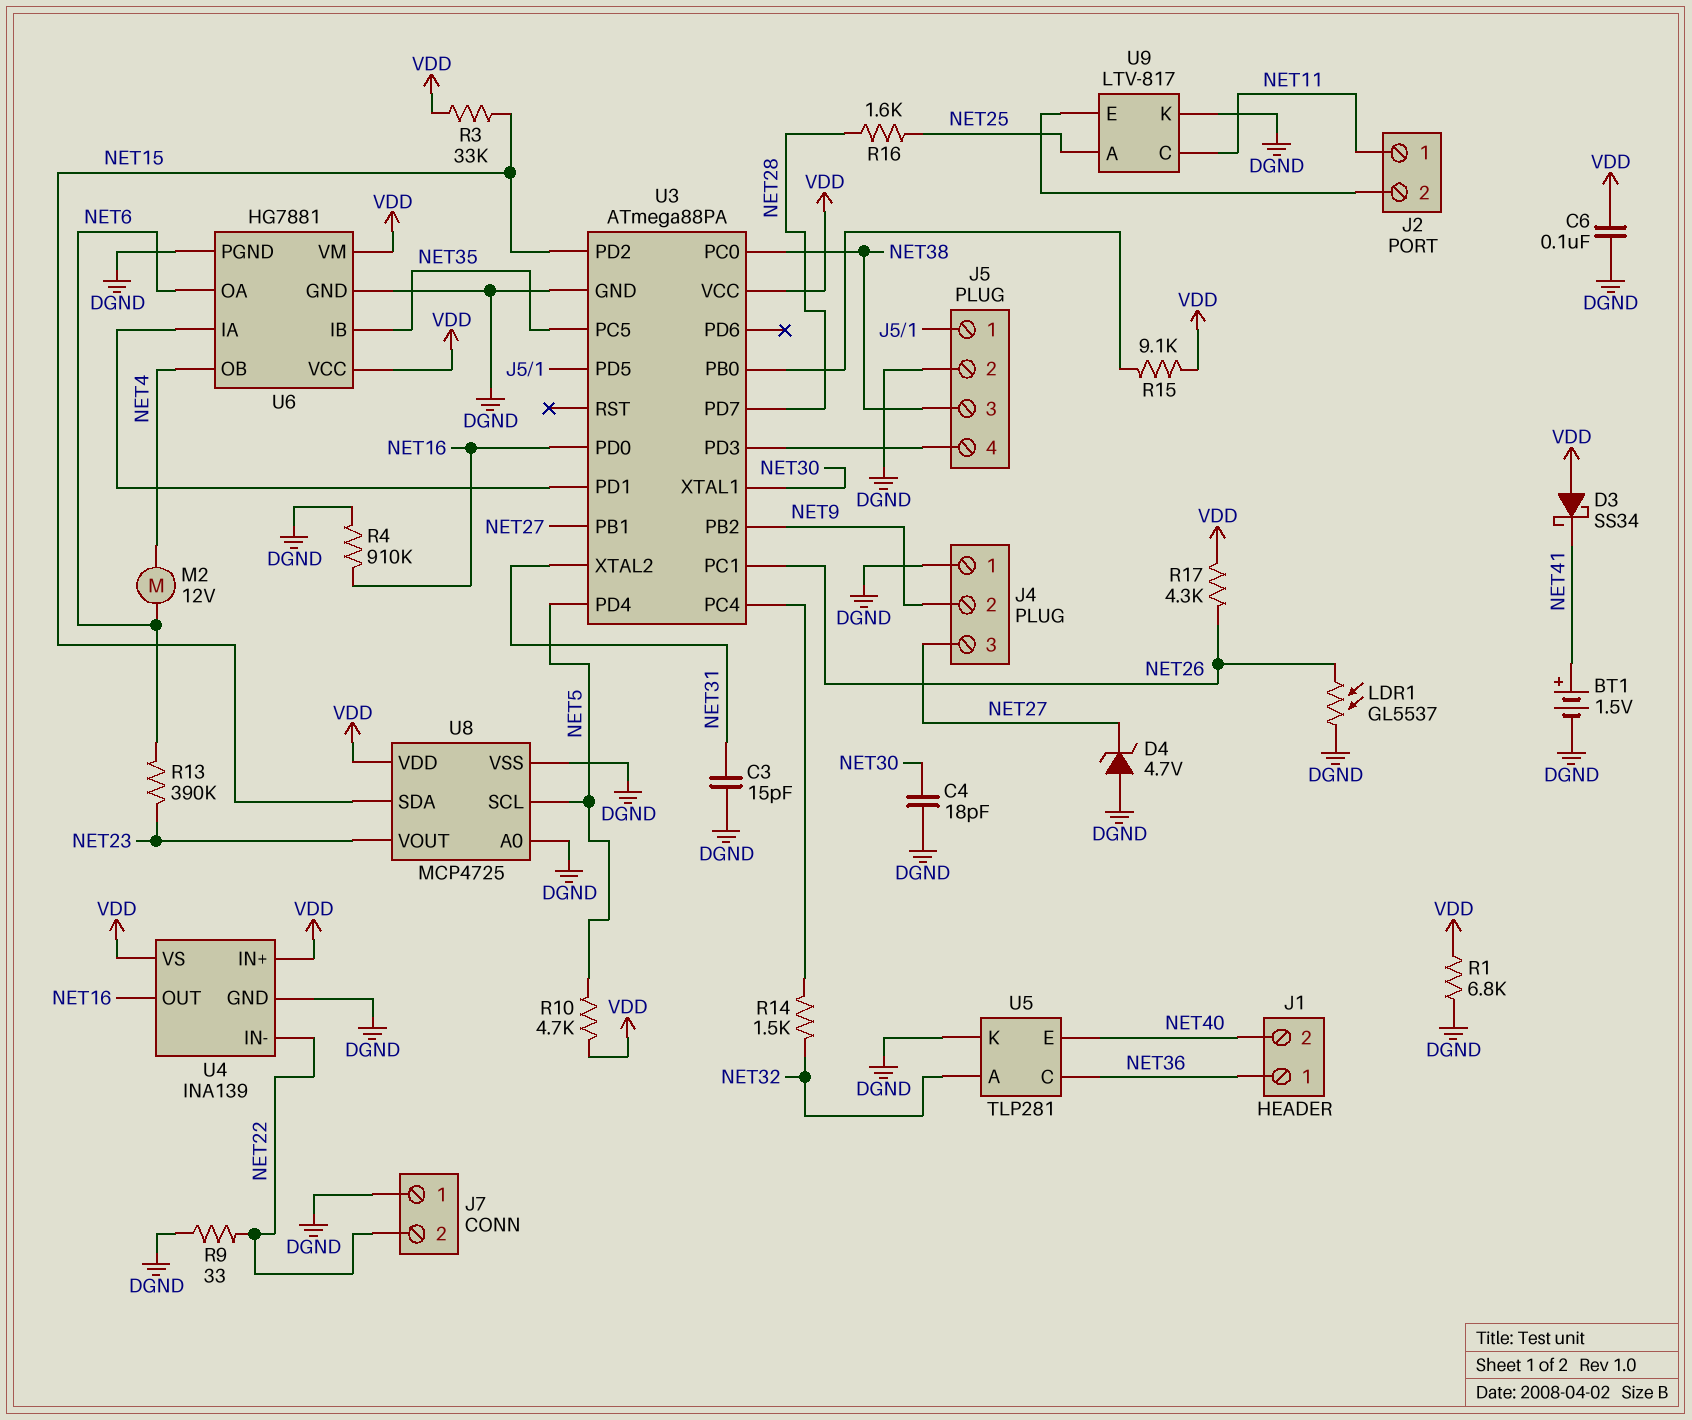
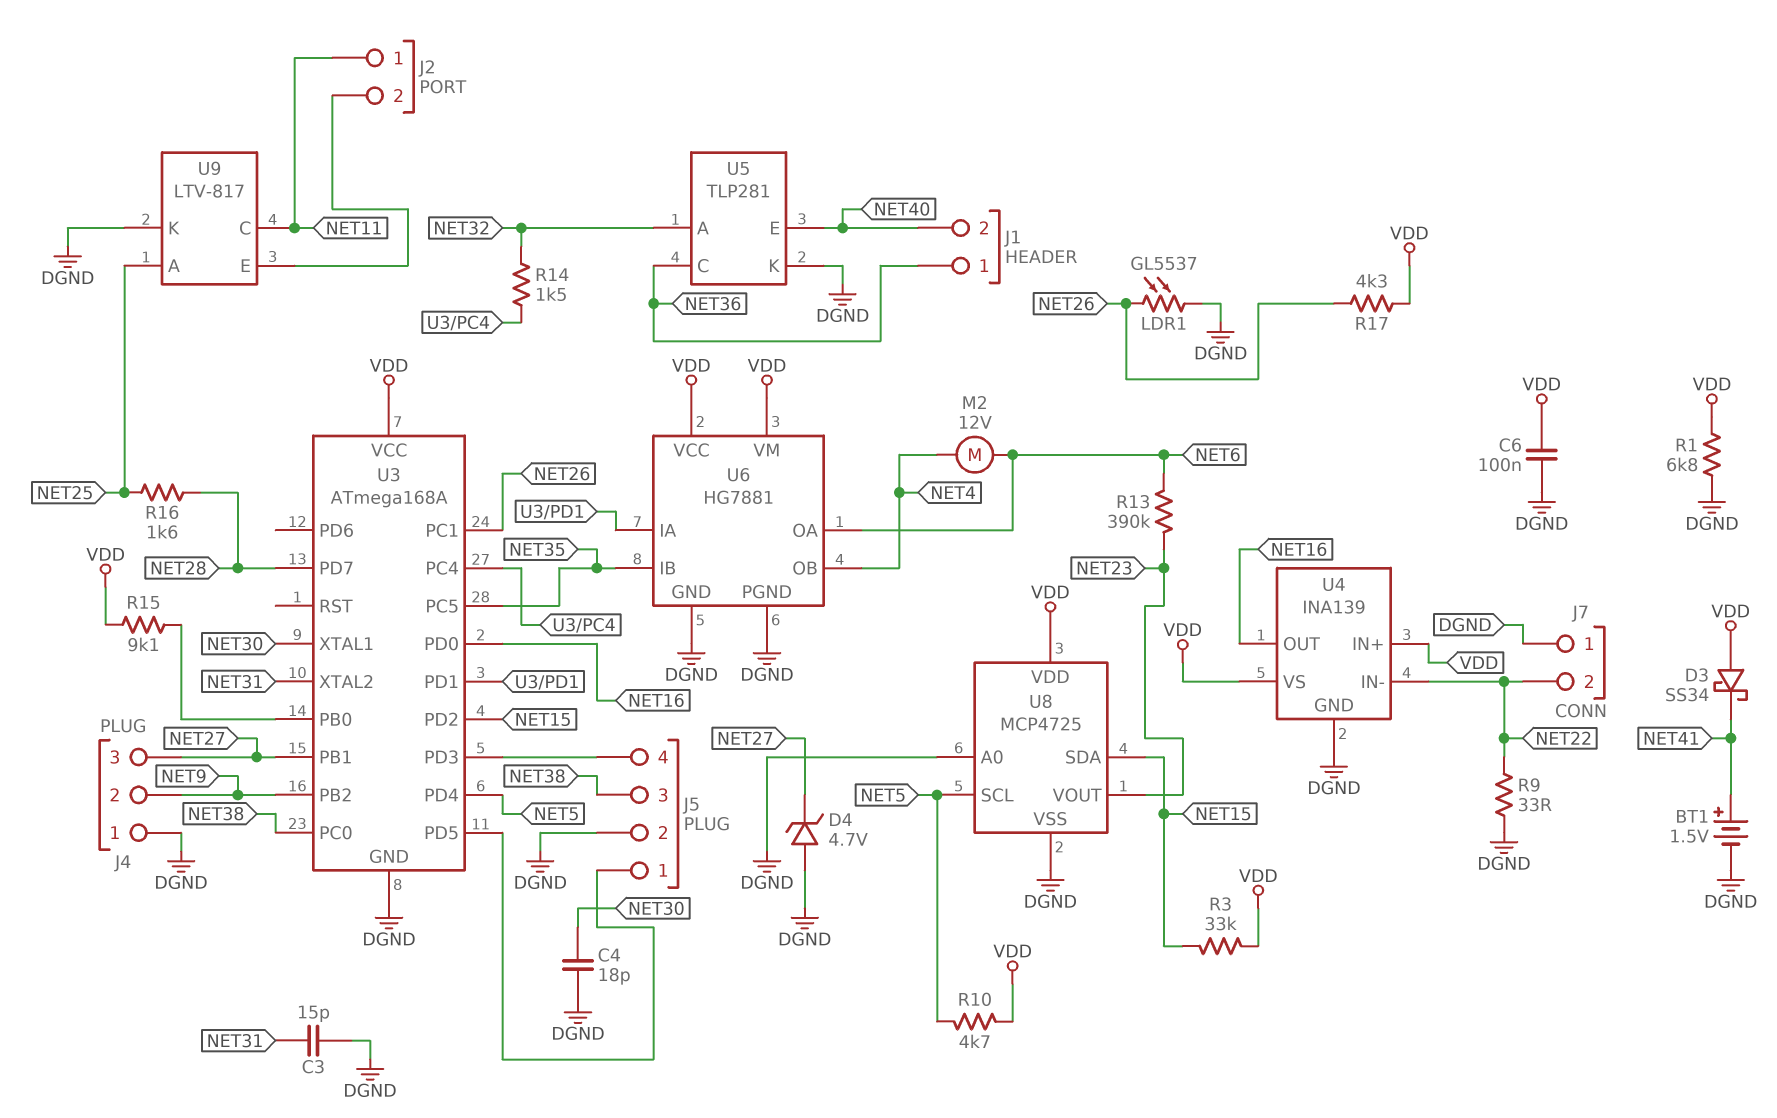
R4: 910k (DGND, NET16) -> none
U3: ATmega88PA -> ATmega168A

